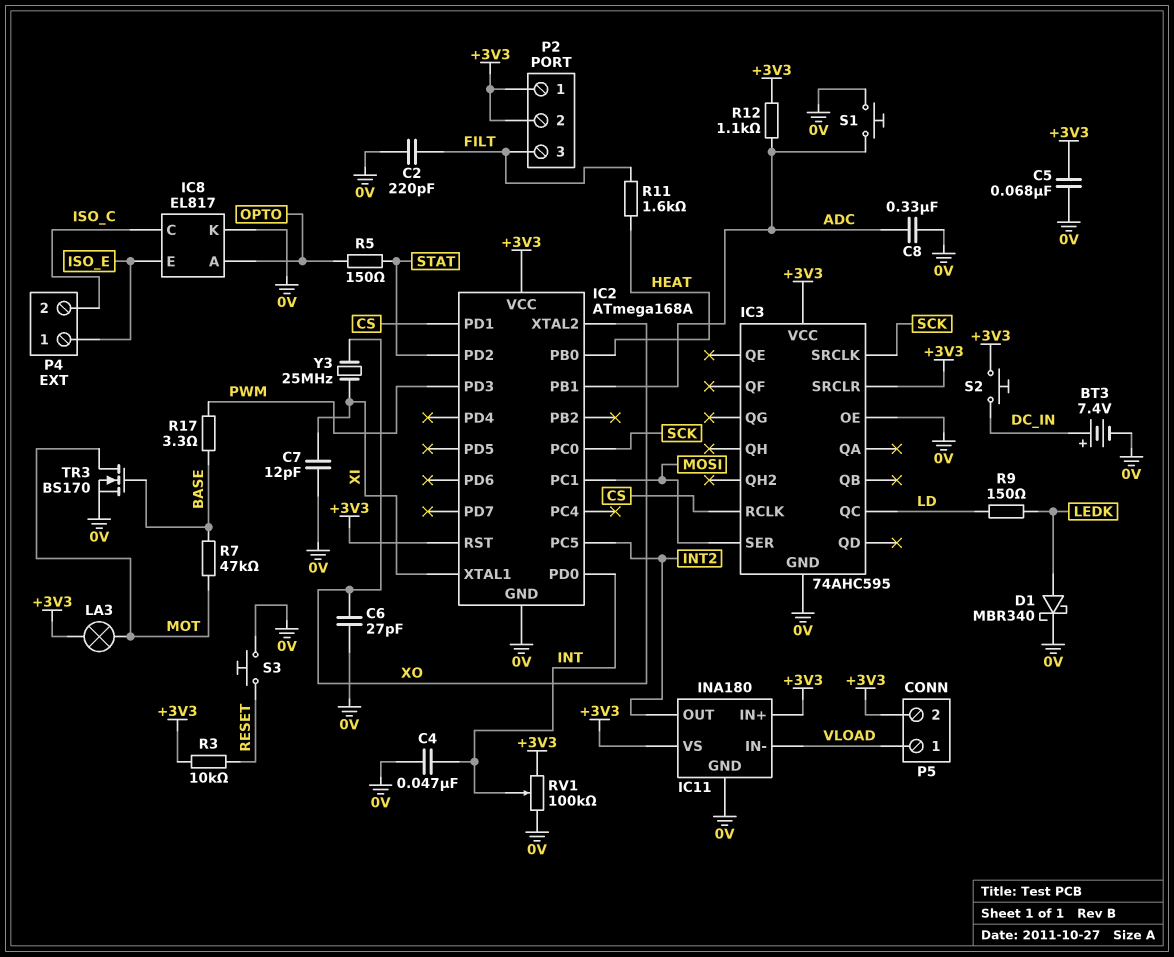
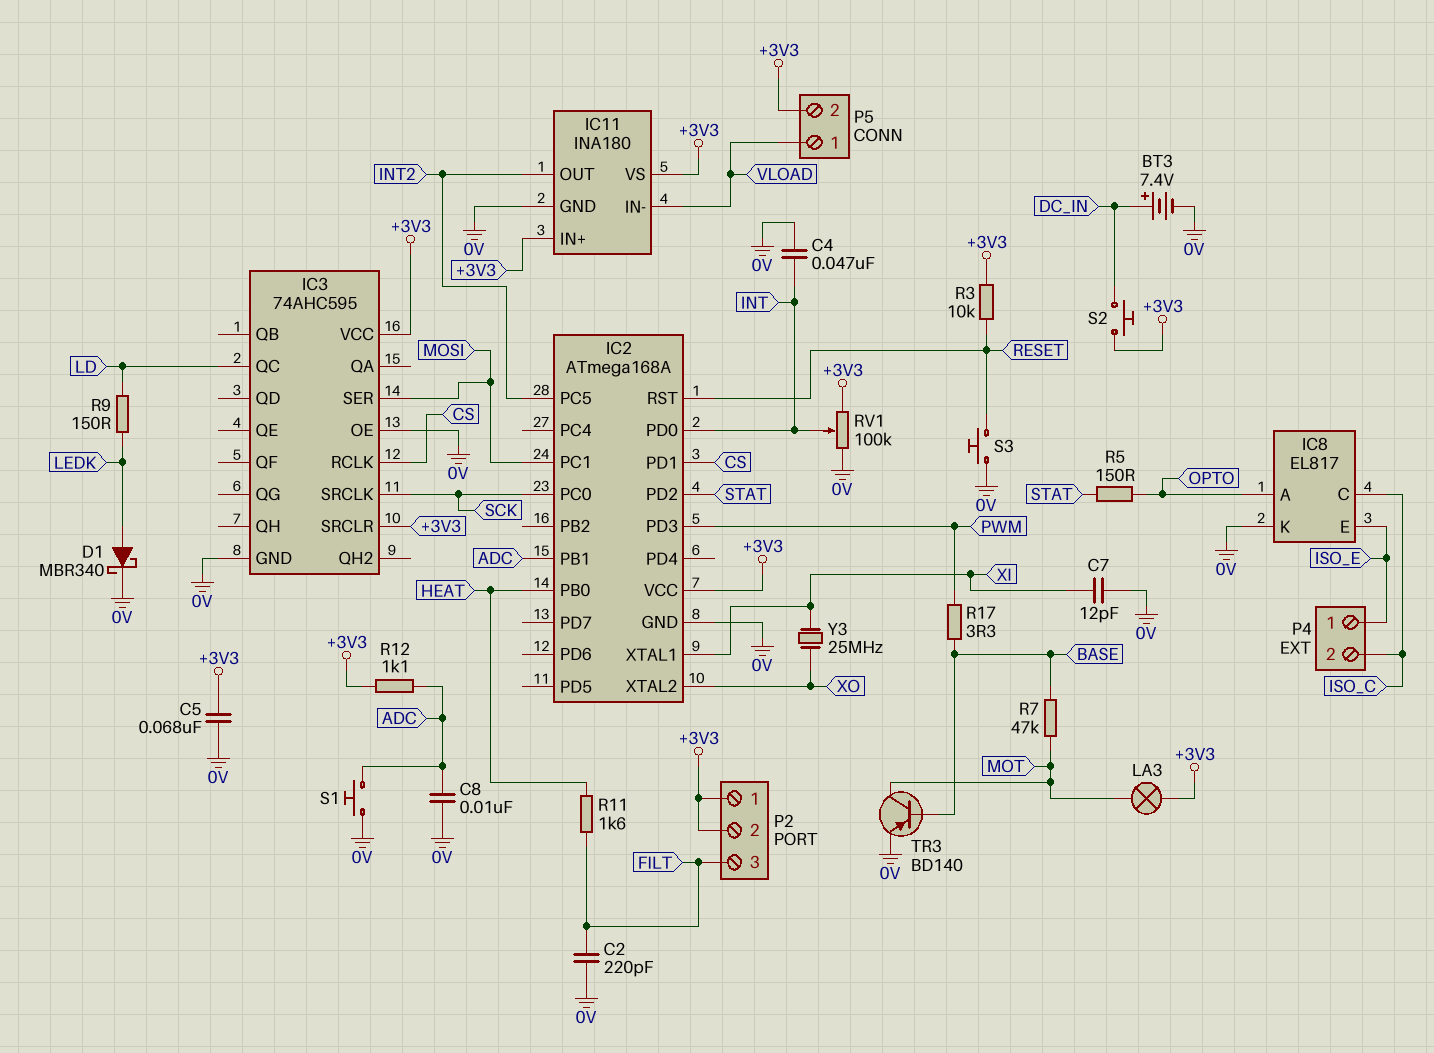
C6: 27pF (0V, XO) -> none
C8: 330nF (0V, ADC) -> 10nF (0V, ADC)
IC2 pin RST: +3V3 -> RESET
TR3: NMOS BS170 (G BASE, D MOT, S 0V) -> PNP BD140 (B BASE, C MOT, E 0V)

